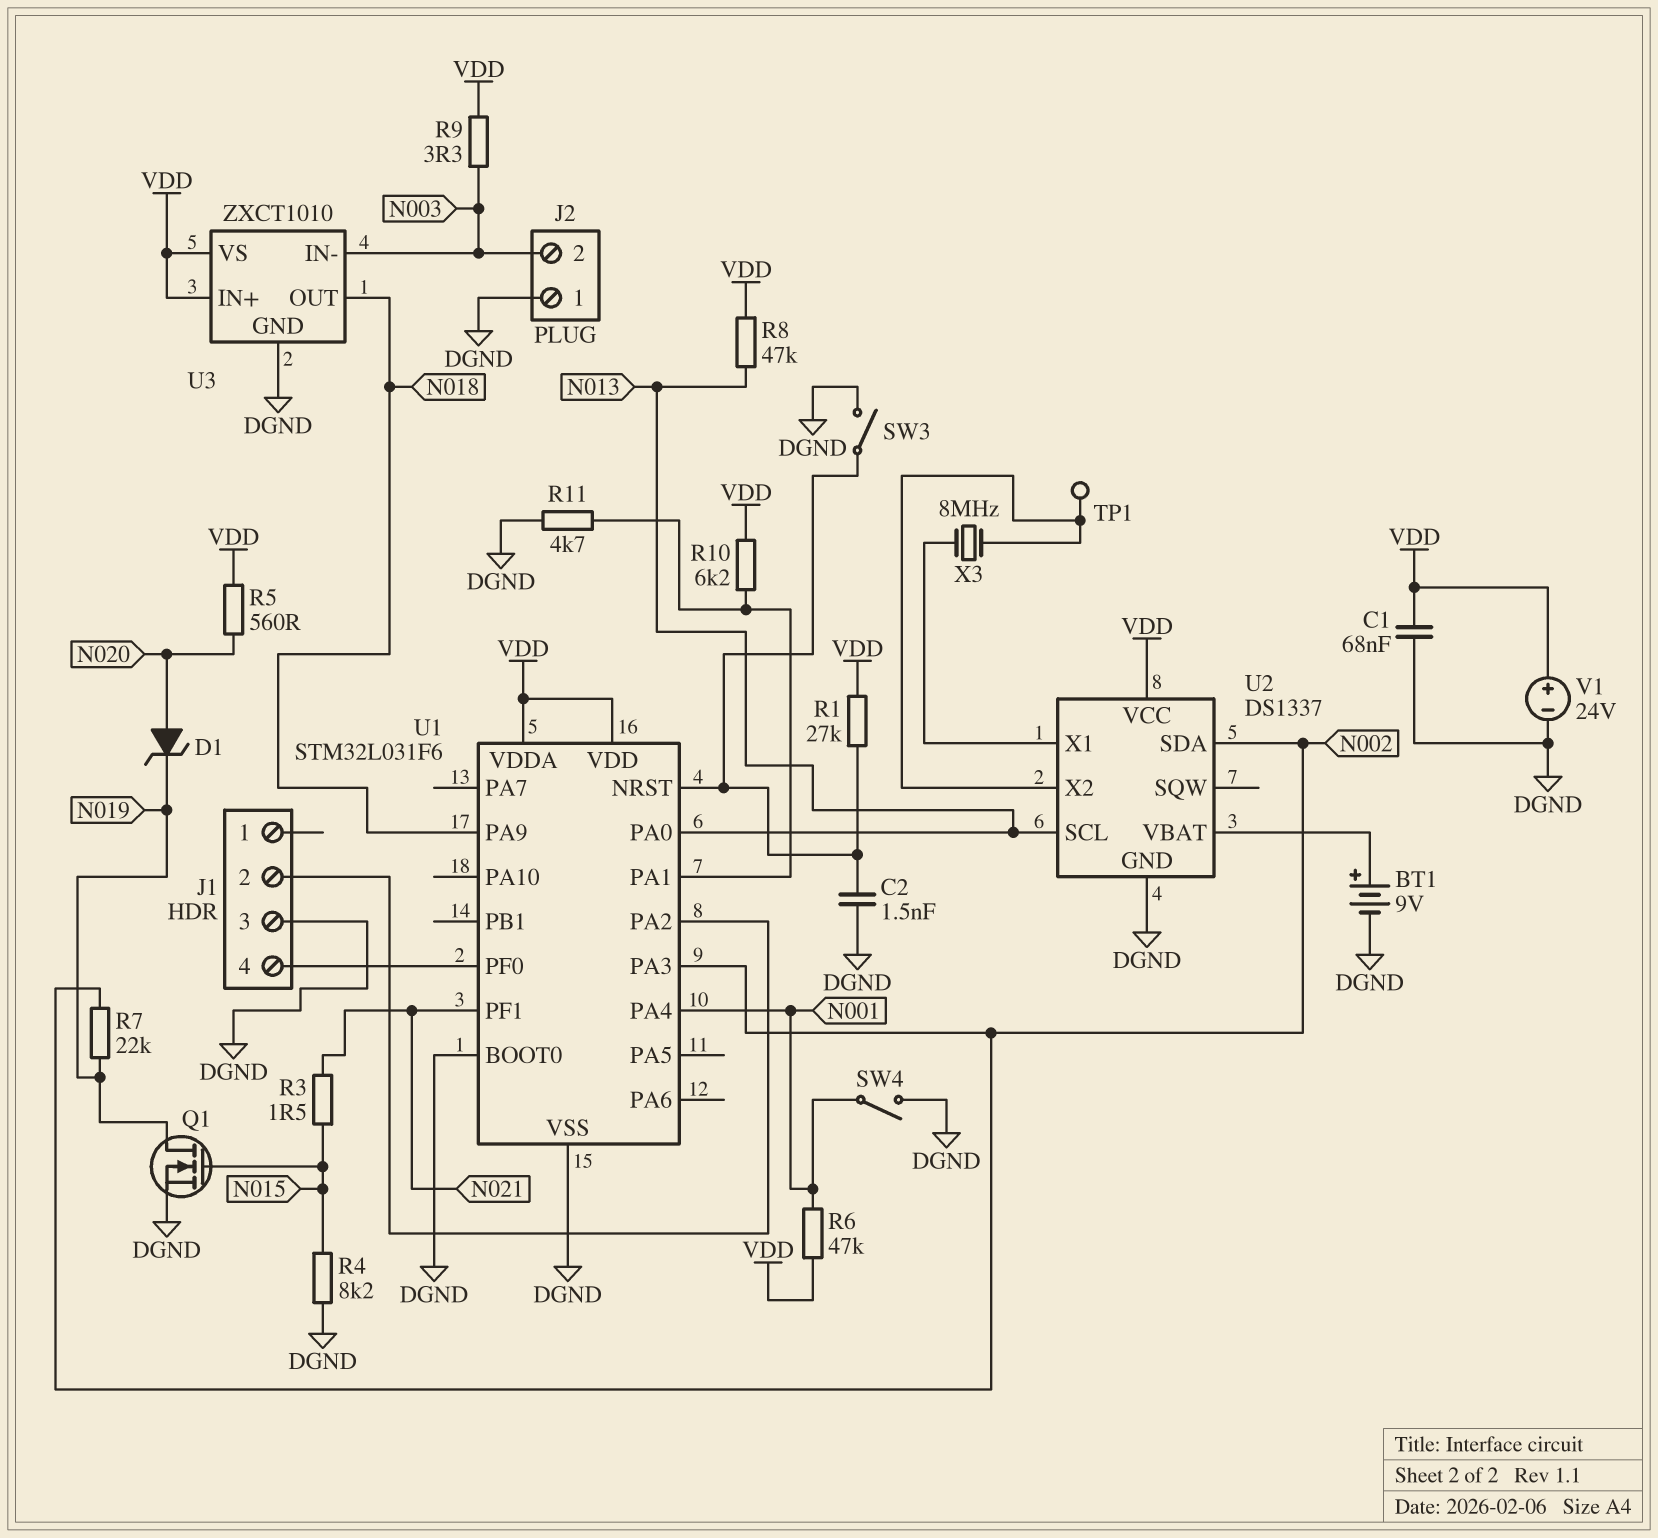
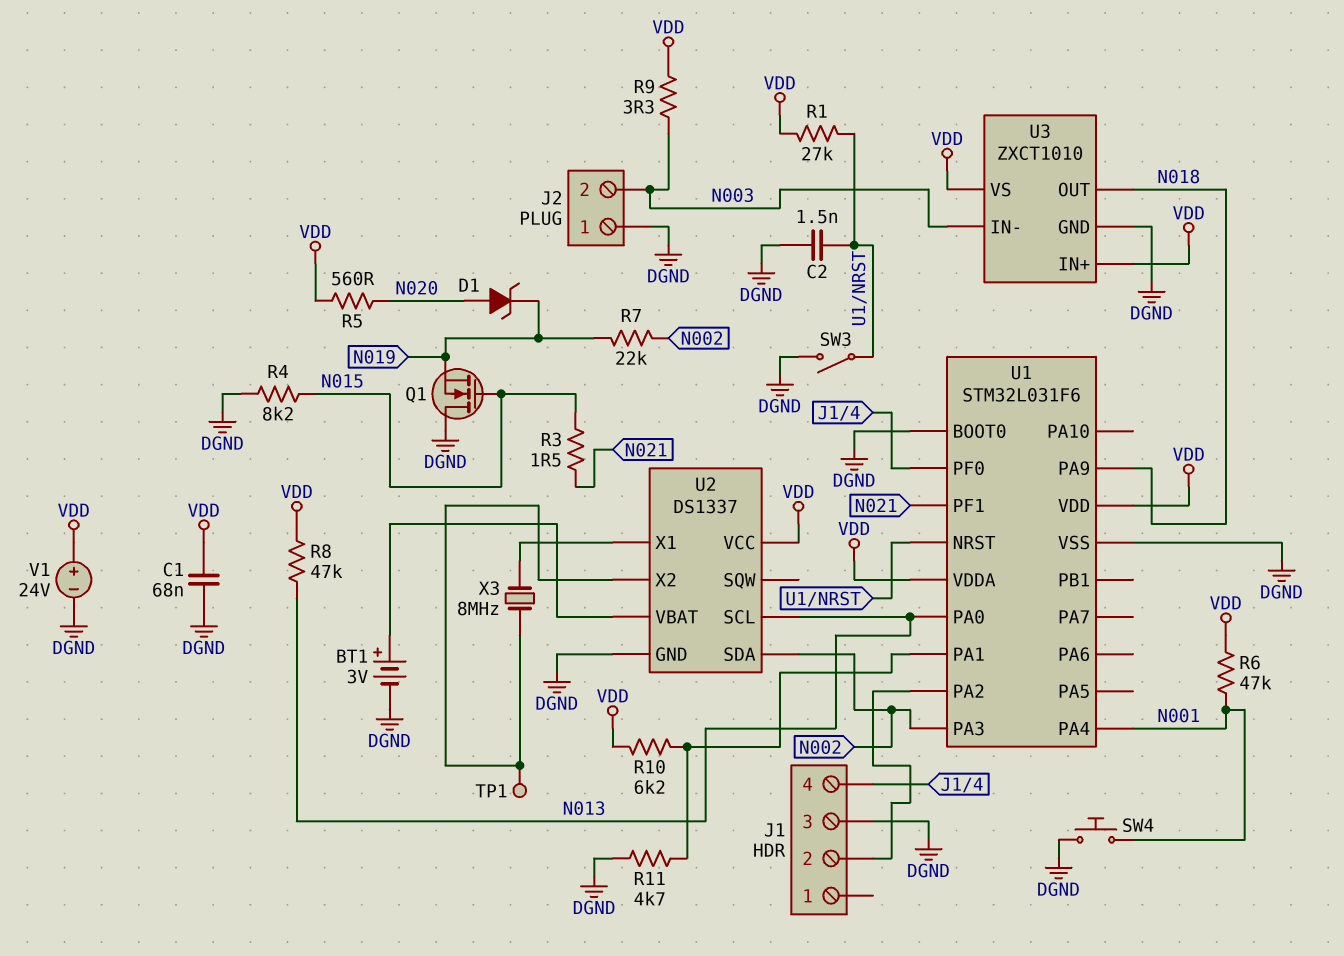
BT1: 9V (plus U2/VBAT, minus DGND) -> 3V (plus U2/VBAT, minus DGND)
Q1: NMOS (G N015, D N019, S DGND) -> NMOS (G N015, D DGND, S N019)
SW4: switch (DGND, N001) -> button (DGND, N001)

